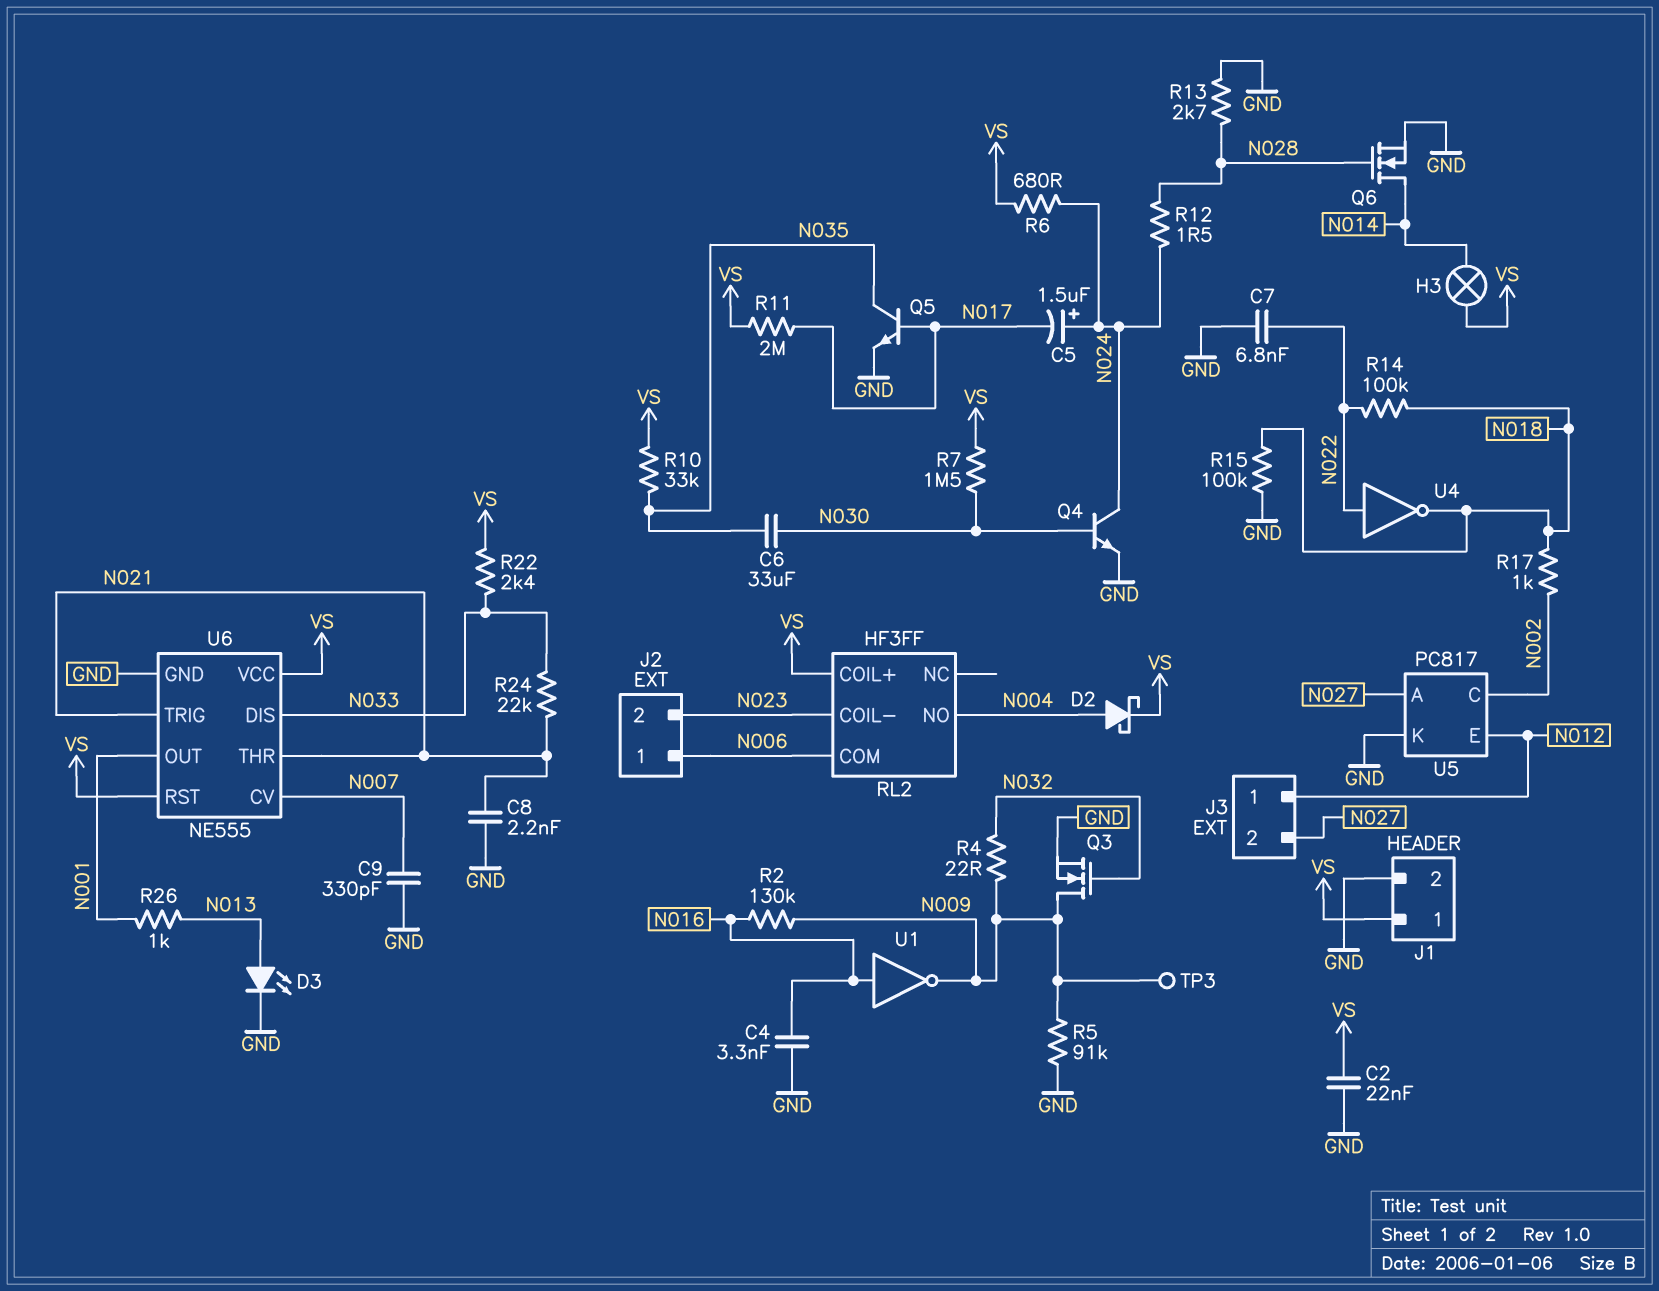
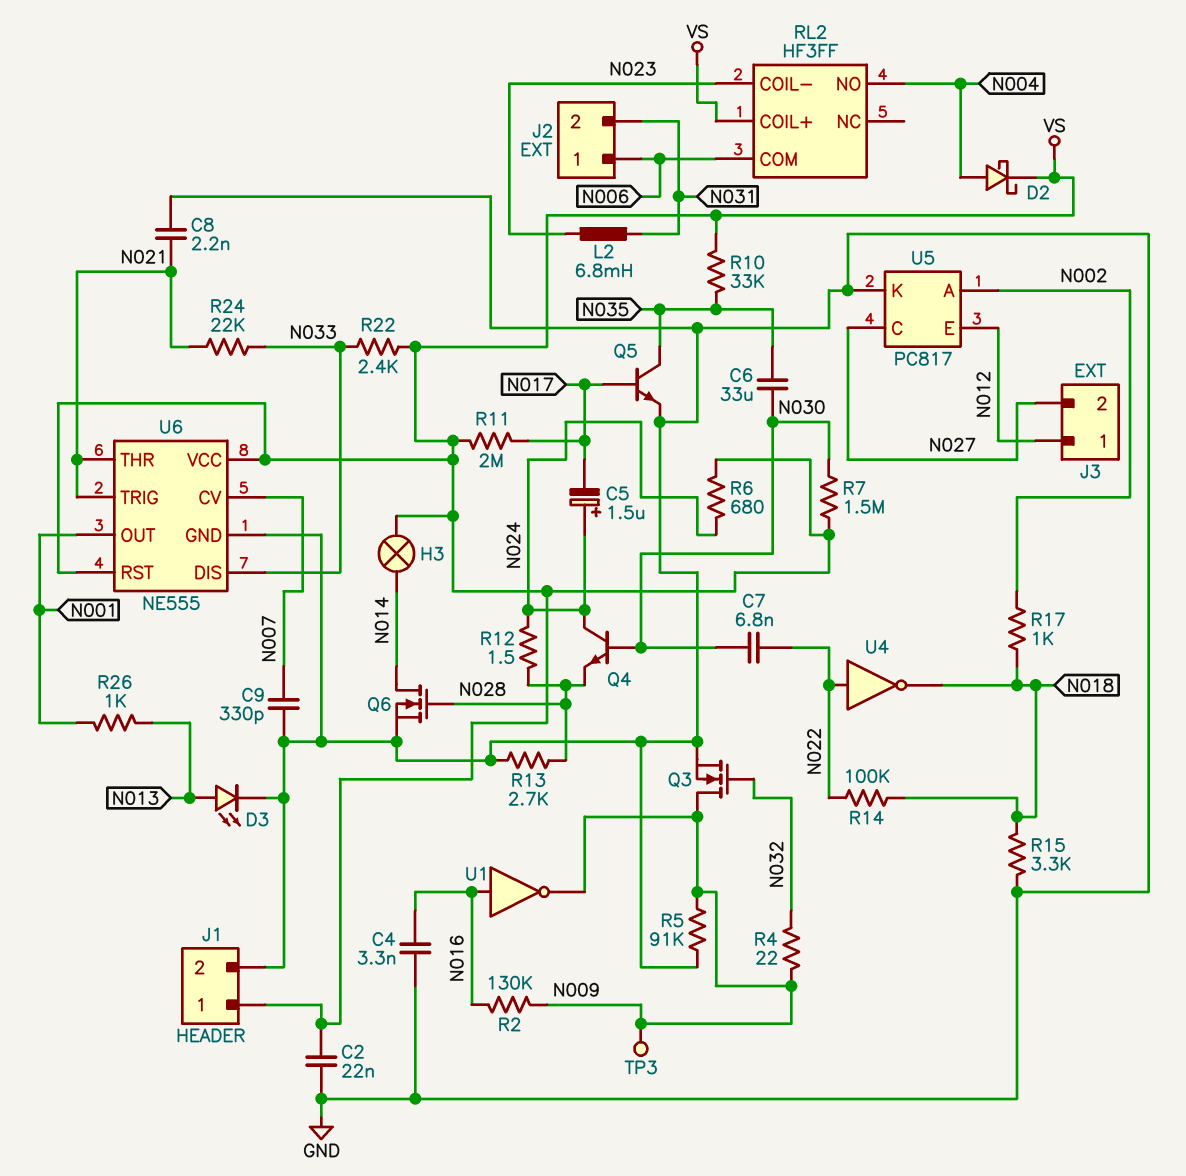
C7: 6.8nF (GND, N022) -> 6.8nF (N022, N030)
J2 pin 2: N023 -> N031
L2: none -> 6.8mH (N023, N031)
Q4: NPN (B N030, C N024, E GND) -> NPN (B N030, C N024, E N028)
R15: 100k (GND, N018) -> 3.3k (GND, N018)
U5 pin A: N027 -> N002
U5 pin C: N002 -> N027

